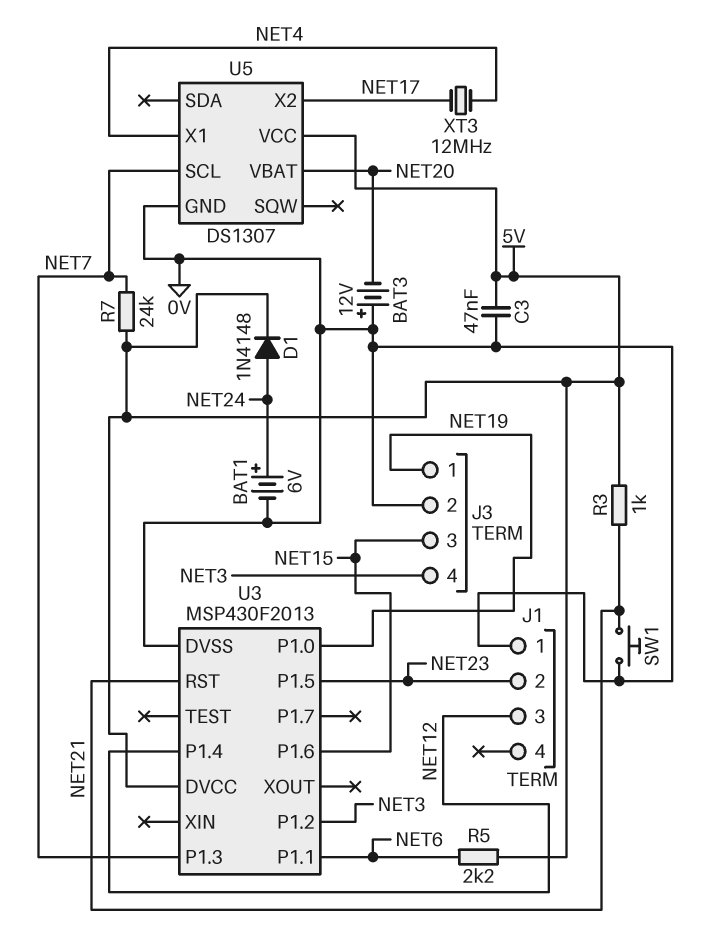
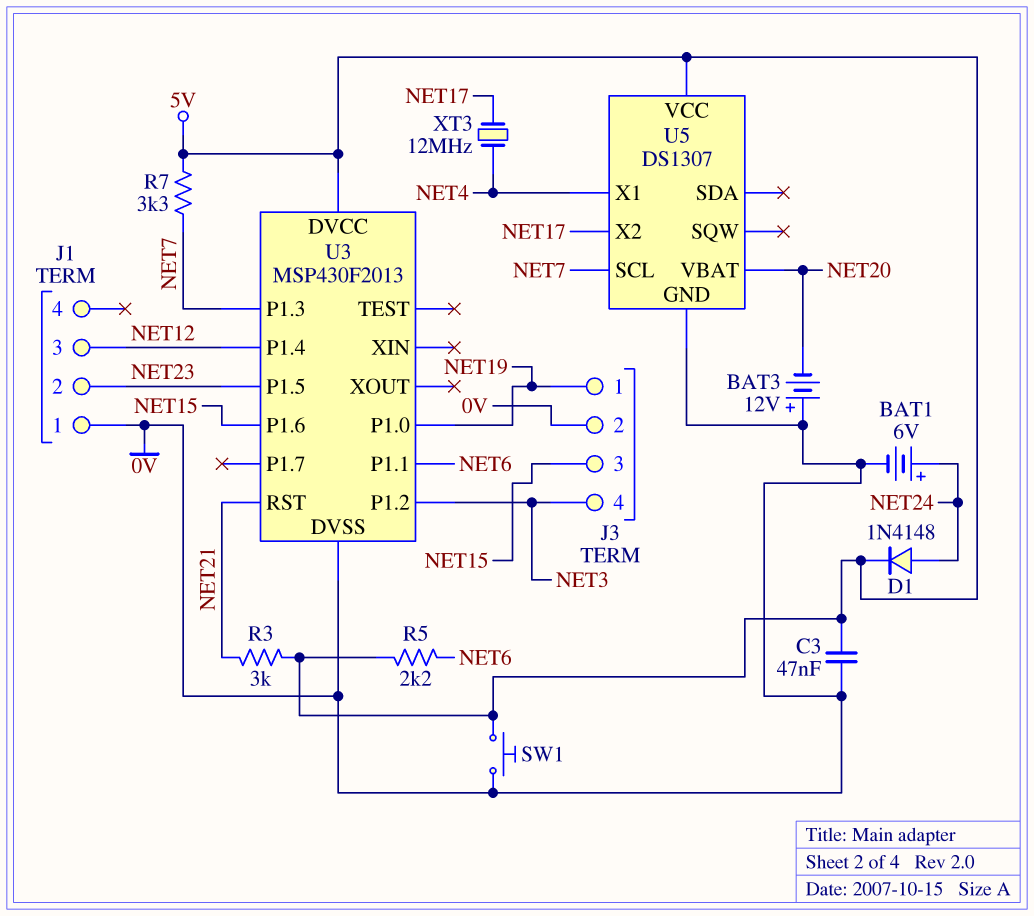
R3: 1k (5V, NET21) -> 3k (5V, NET21)
R7: 24k (5V, NET7) -> 3.3k (5V, NET7)
SW1: button (0V, NET21) -> button (0V, 5V)

